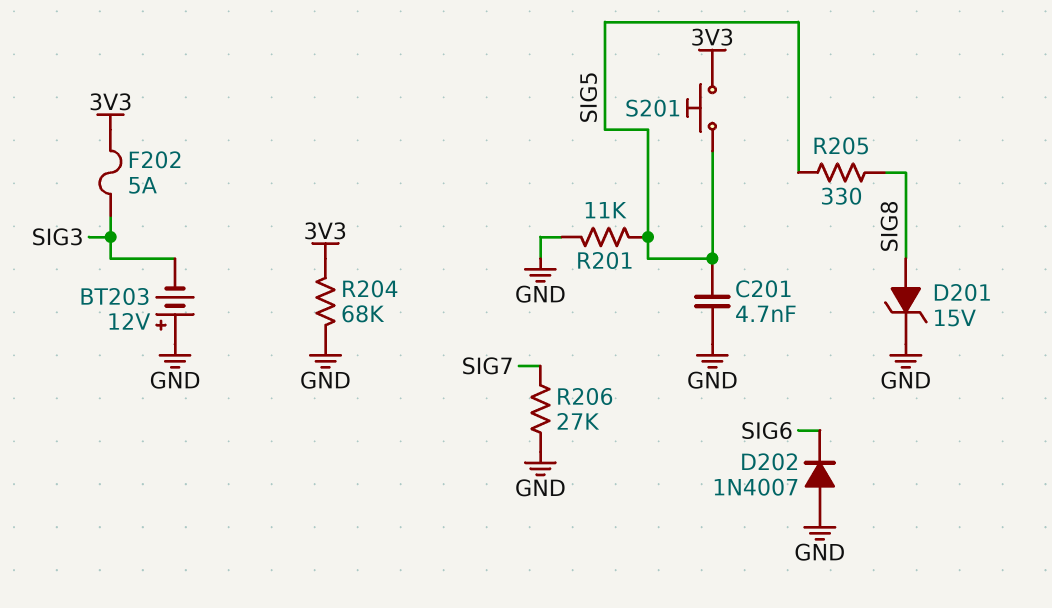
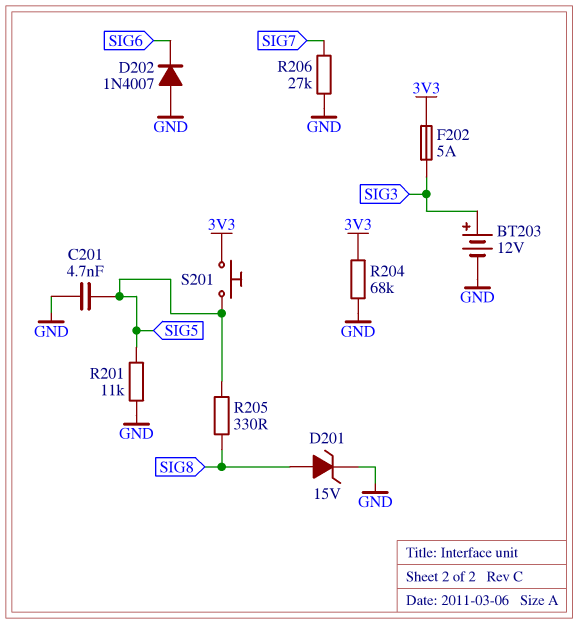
BT203: 12V (plus GND, minus SIG3) -> 12V (plus SIG3, minus GND)

